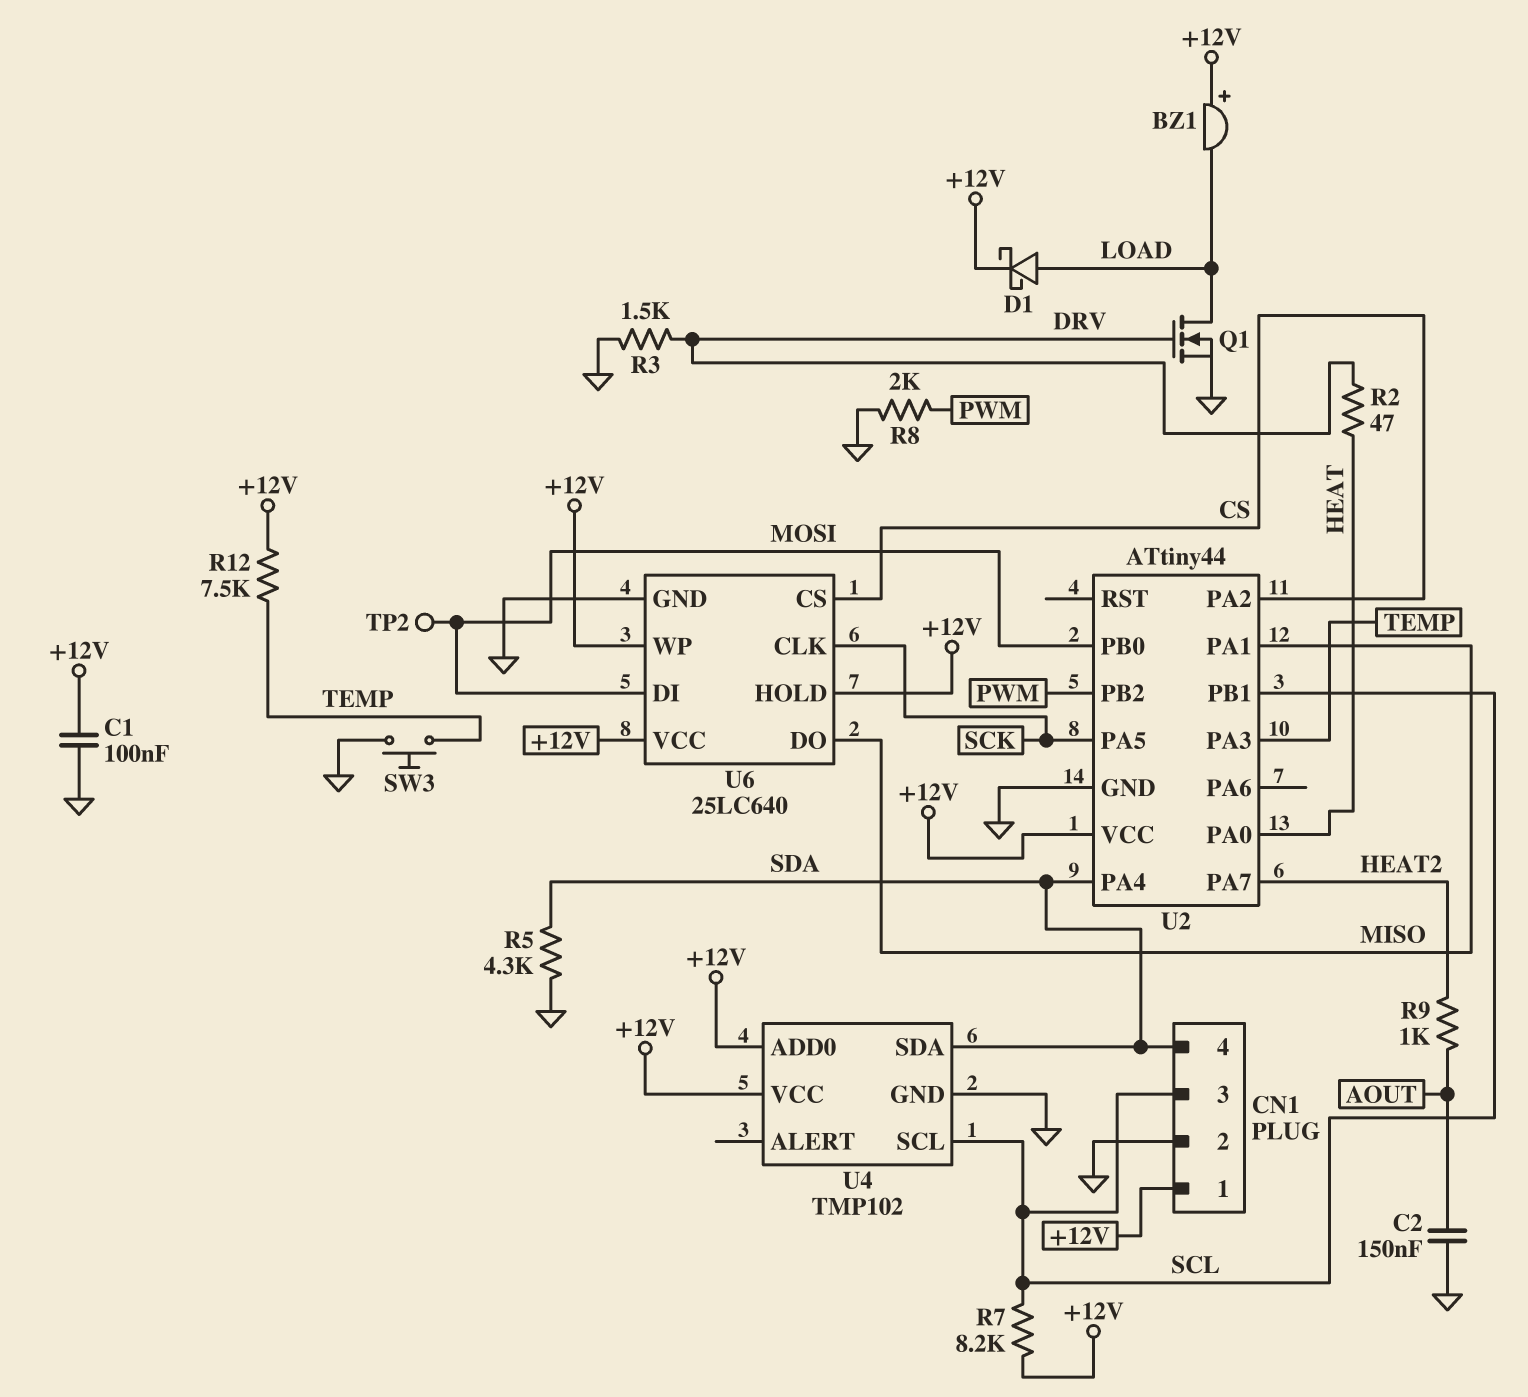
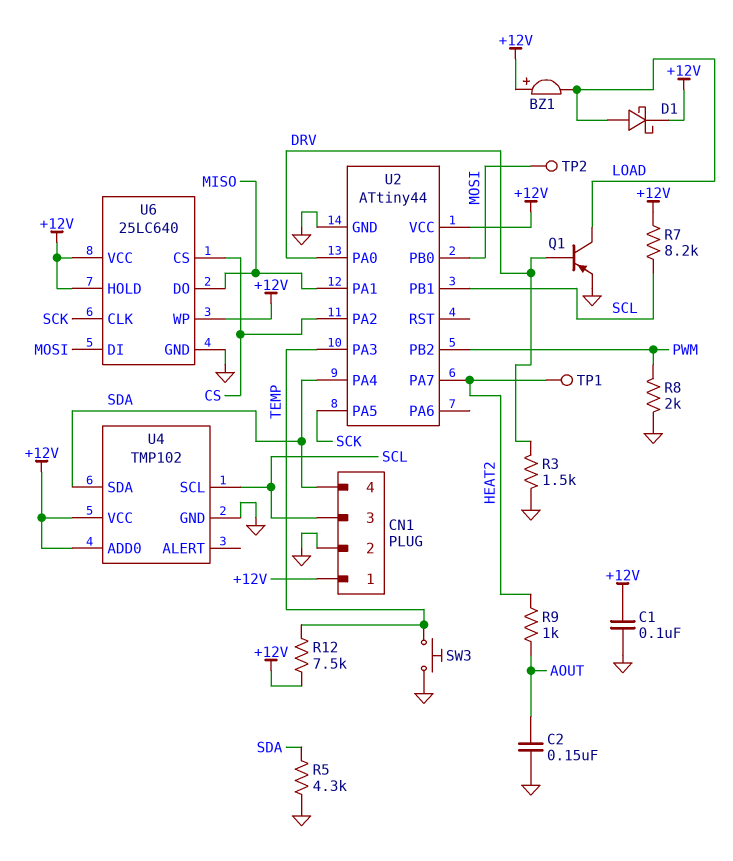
Q1: NMOS (G DRV, D LOAD, S GND) -> PNP (B DRV, C LOAD, E GND)
R2: 47 (DRV, HEAT) -> none
TP1: none -> test point (HEAT2)
U2 pin PA0: HEAT -> DRV

